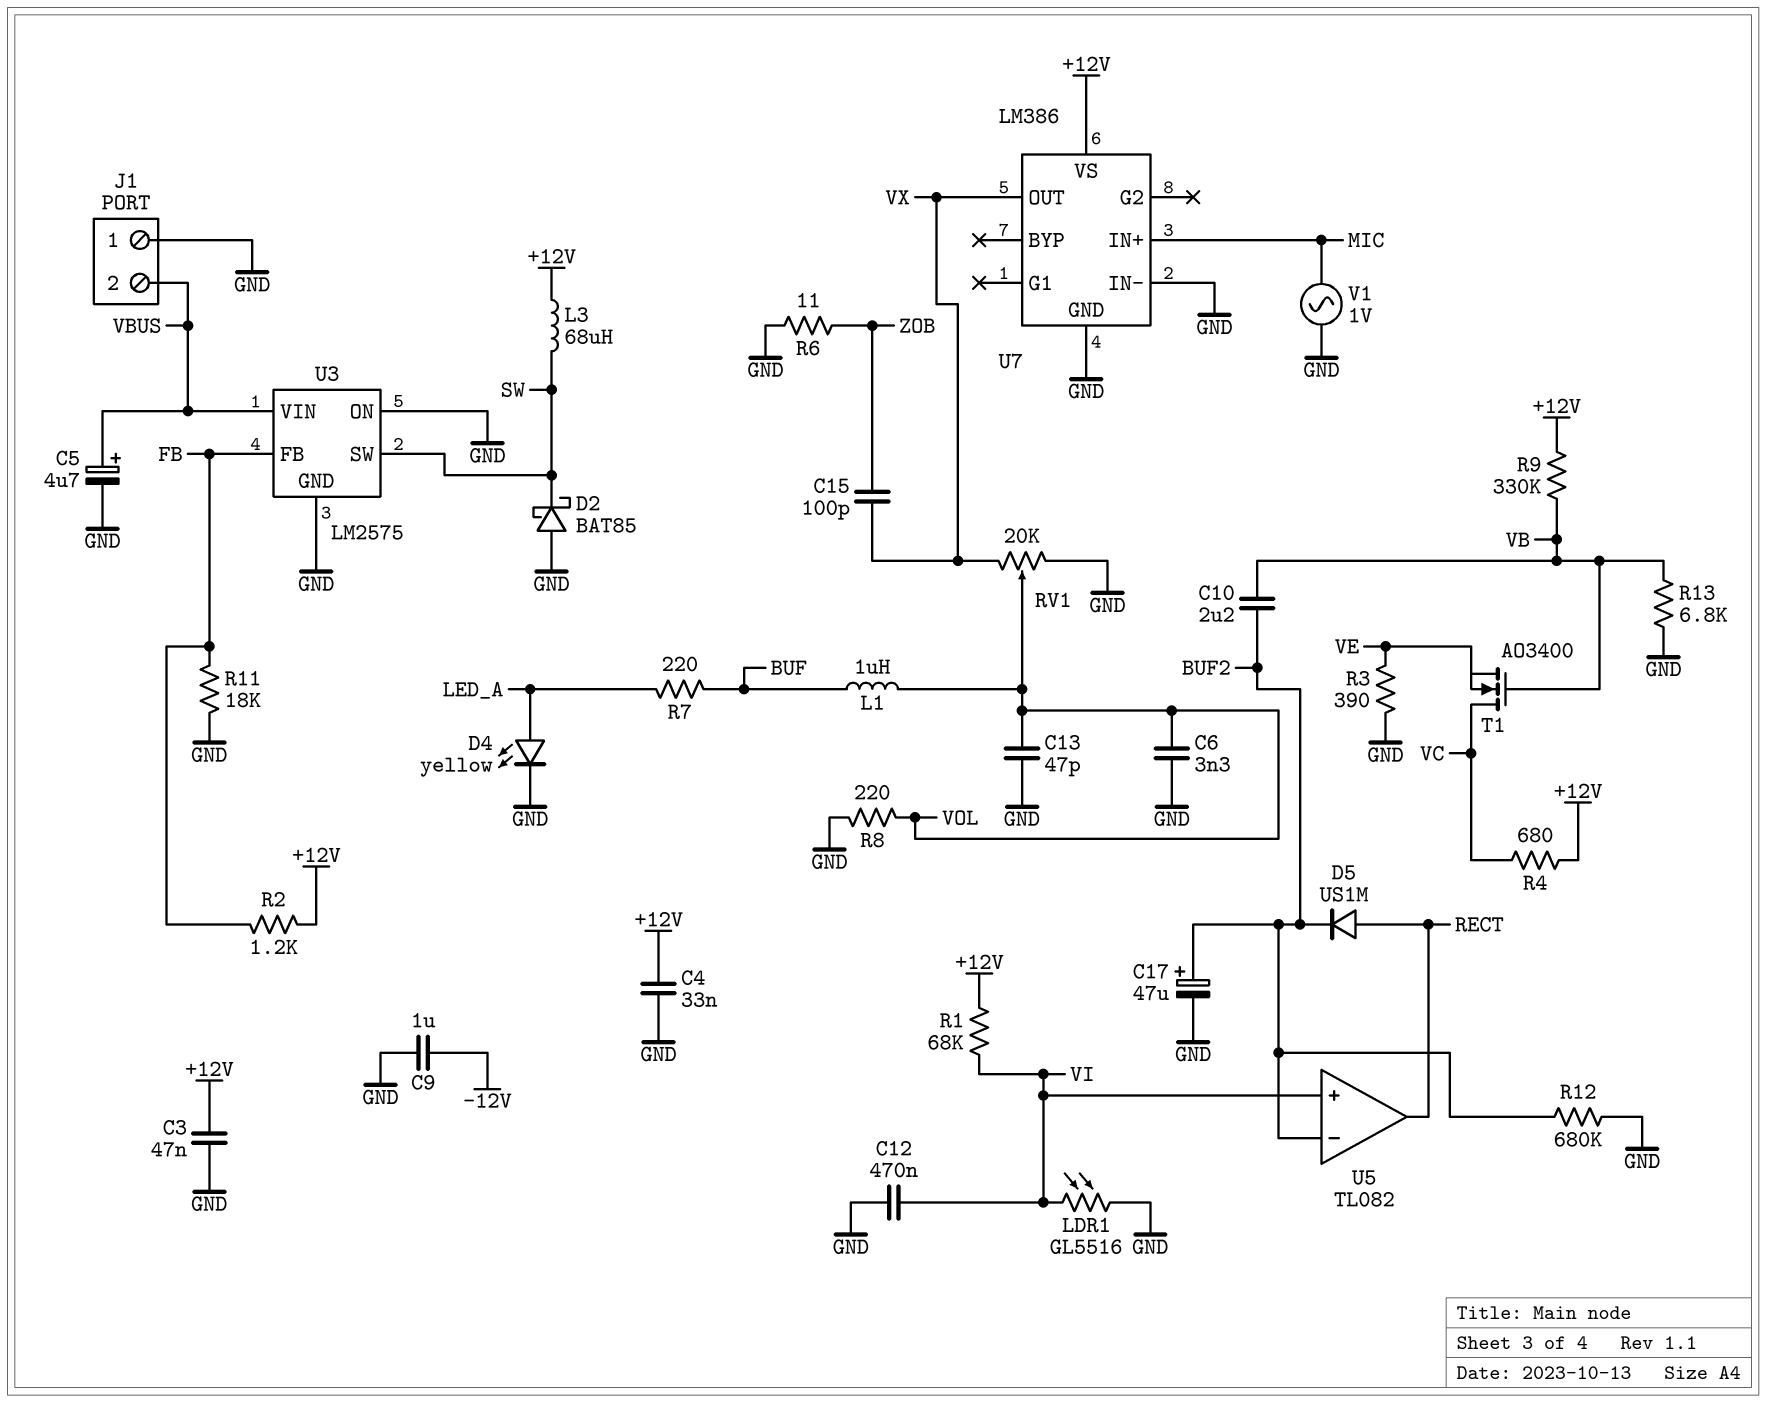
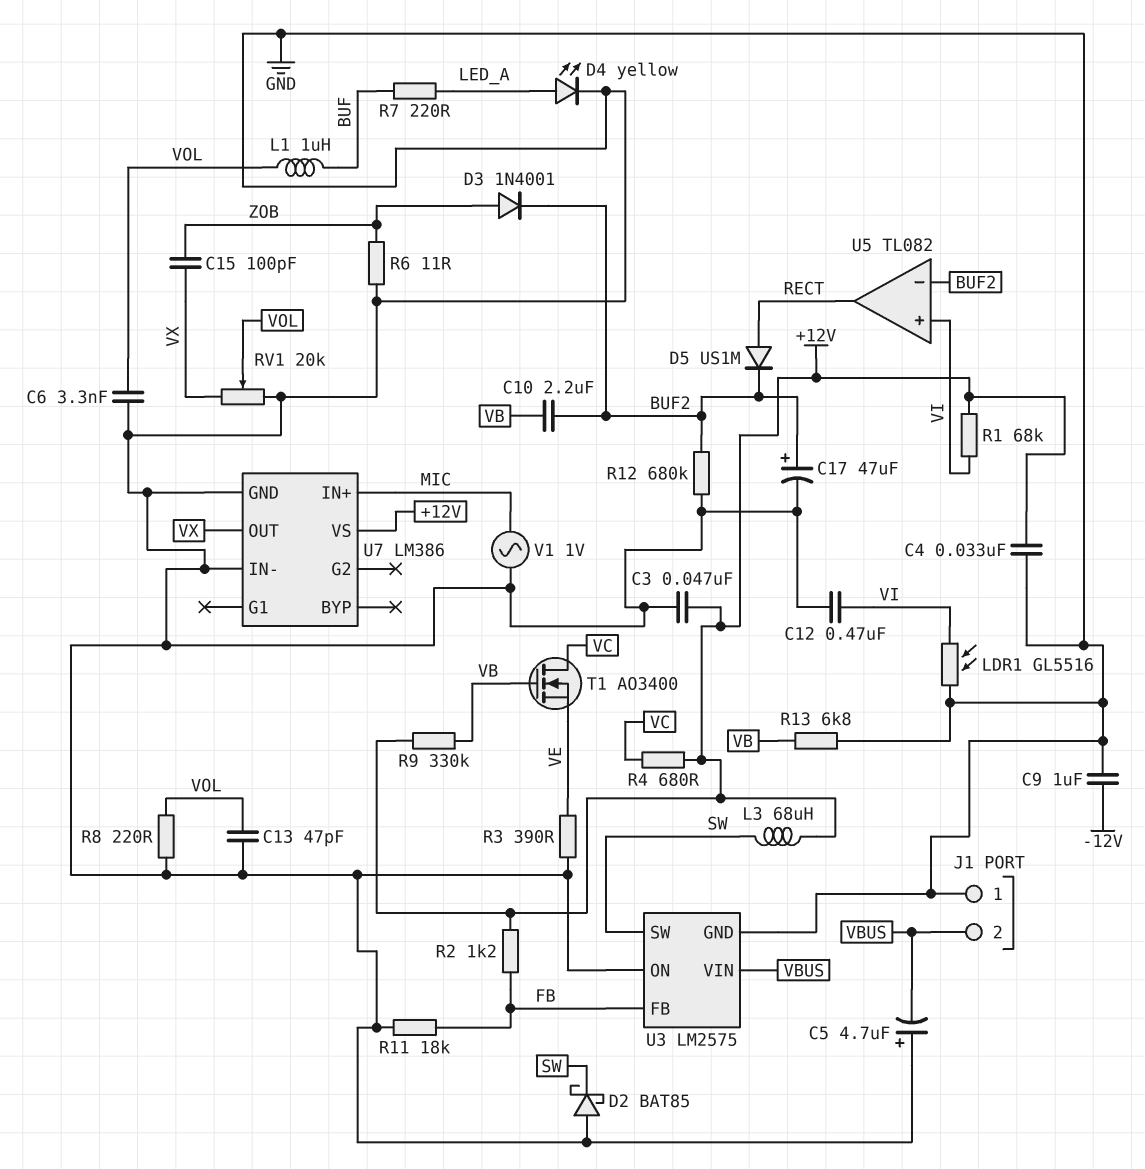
C5: 4.7uF (plus VBUS, minus GND) -> 4.7uF (plus GND, minus VBUS)
D3: none -> diode 1N4001 (A ZOB, K BUF2)

